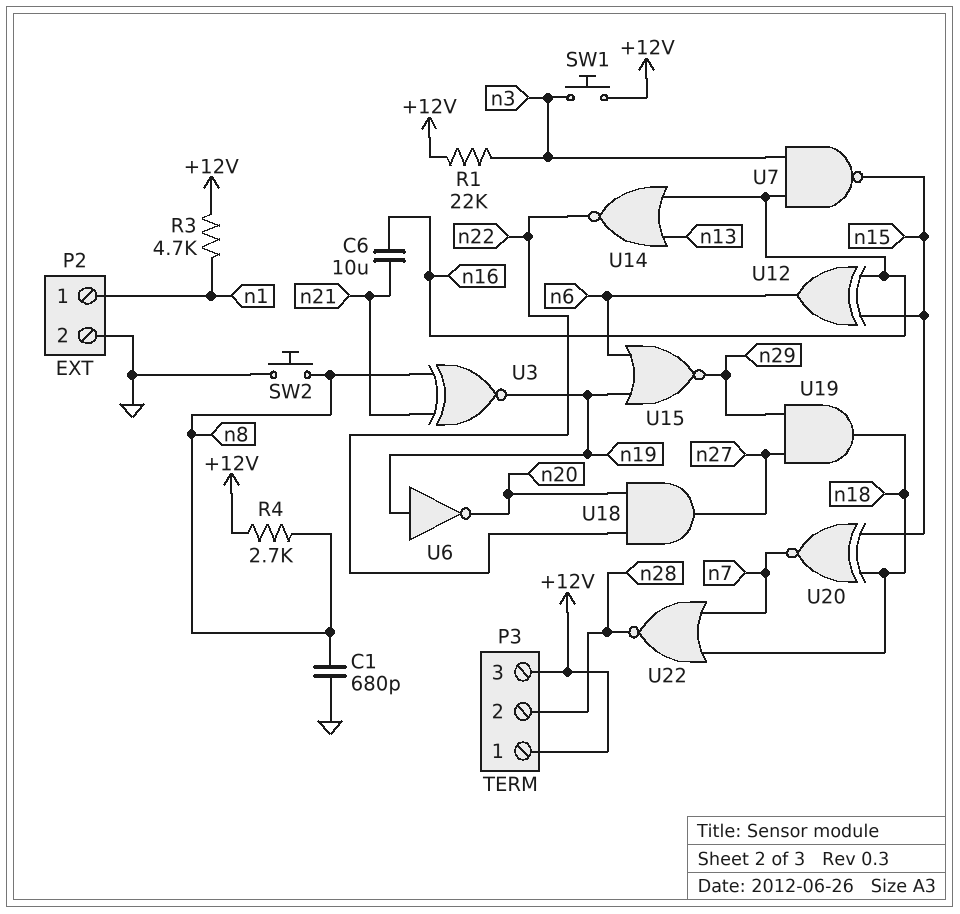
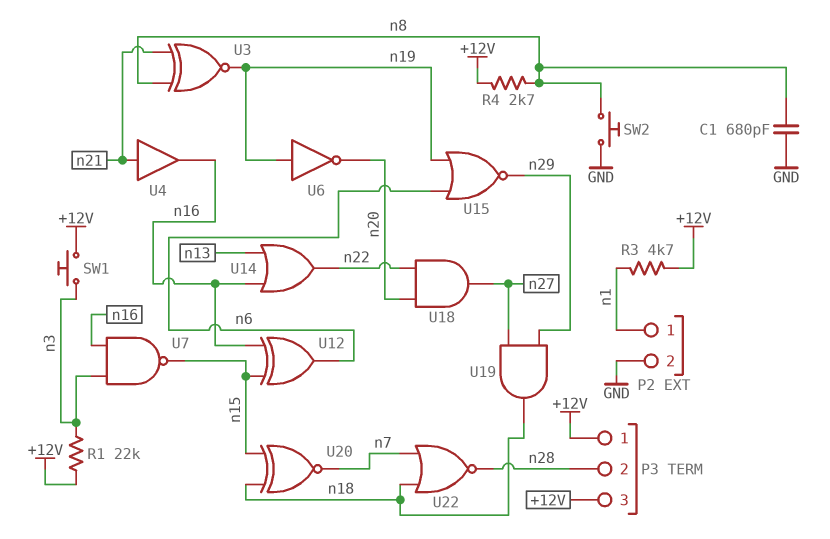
C6: 10uF (n16, n21) -> none
U4: none -> buffer (in n21, out n16)
U14: NOR (in n13, in n16, out n22) -> OR (in n13, in n16, out n22)

